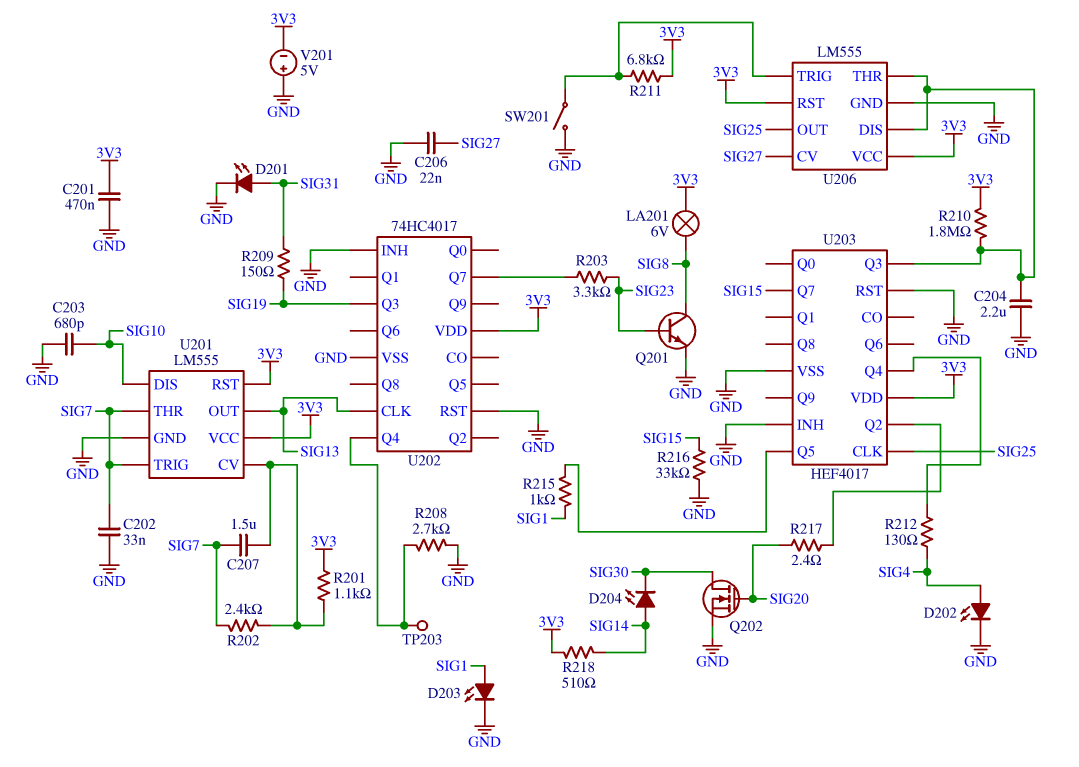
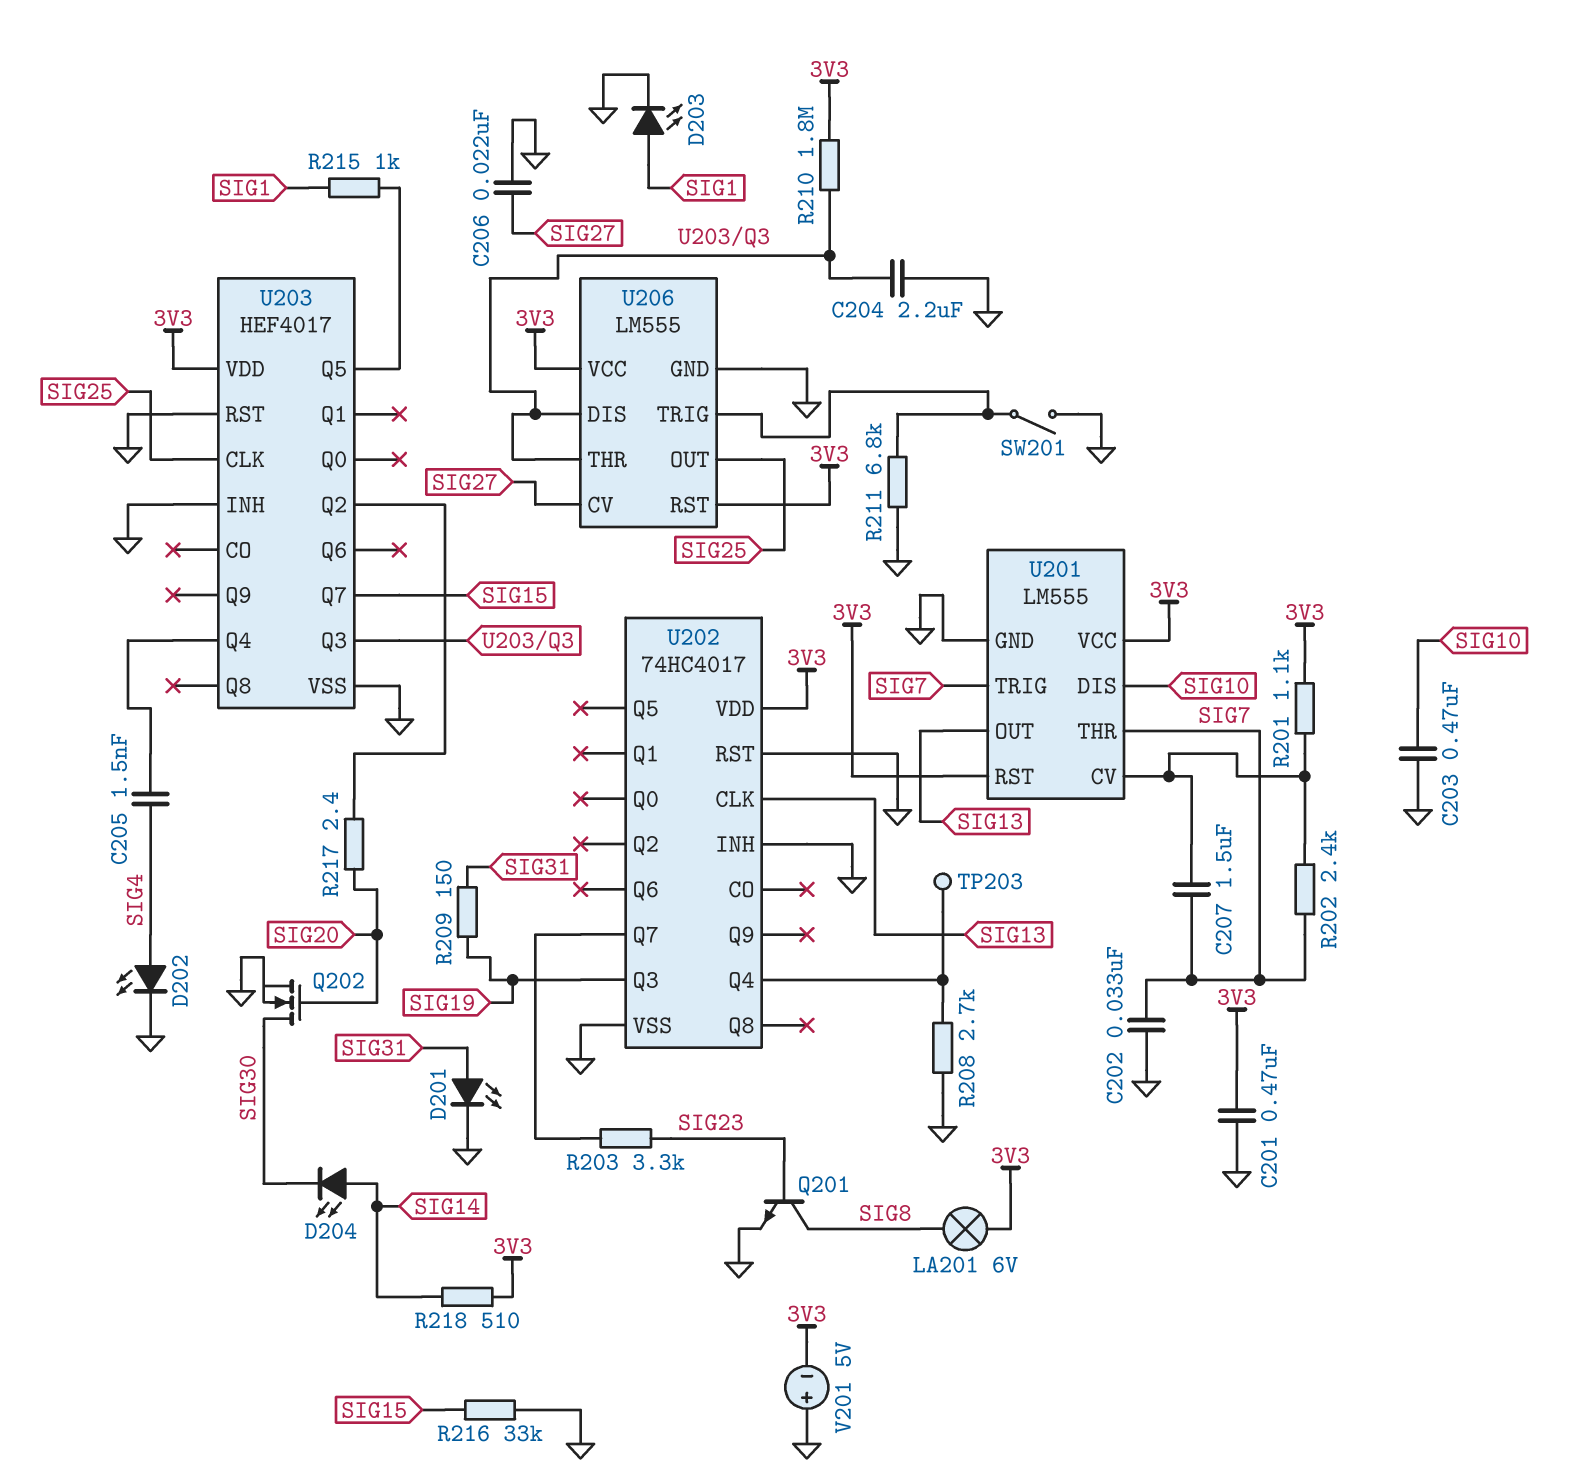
C203: 680pF (GND, SIG10) -> 470nF (GND, SIG10)
C205: none -> 1.5nF (SIG4, U203/Q4)
R211: 6.8k (3V3, U206/TRIG) -> 6.8k (GND, U206/TRIG)
R212: 130 (SIG4, U203/Q4) -> none

